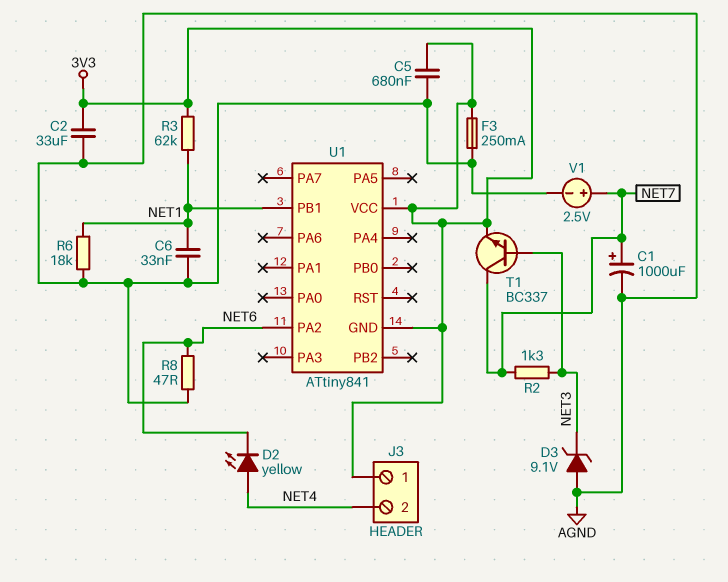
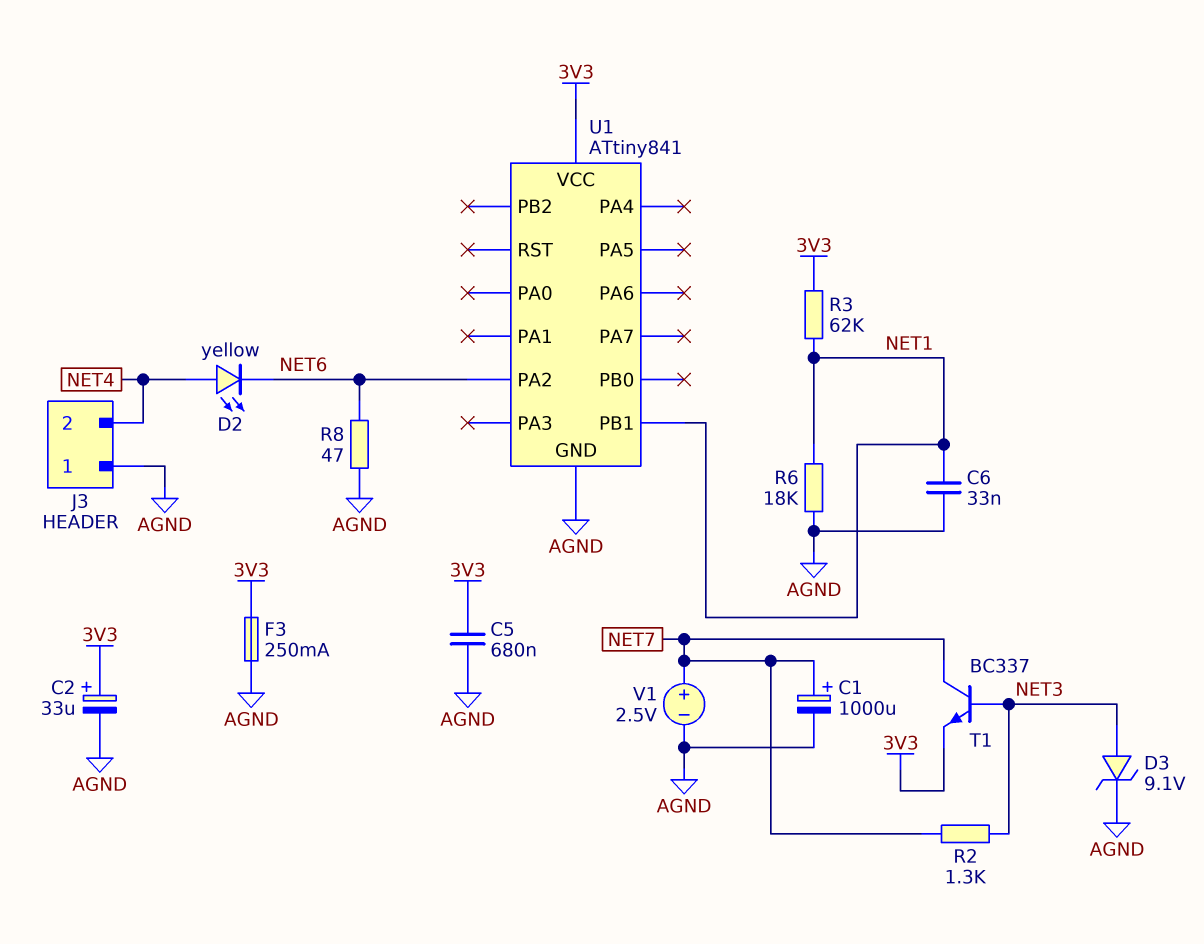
C2: 33uF (3V3, AGND) -> 33uF (plus 3V3, minus AGND)
D3: zener 9.1V (A AGND, K NET3) -> zener 9.1V (A NET3, K AGND)
J3 pin 1: 3V3 -> AGND
U1 pin GND: 3V3 -> AGND

